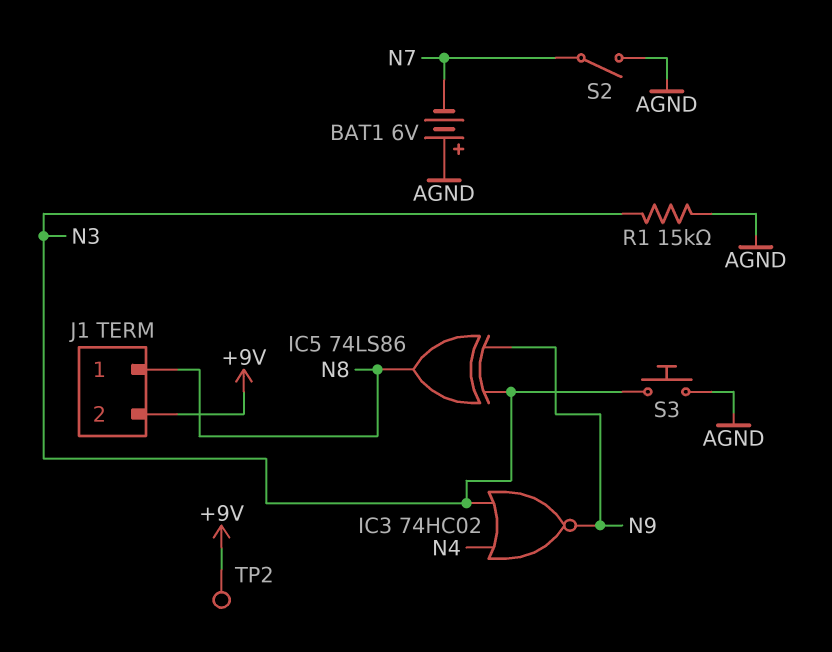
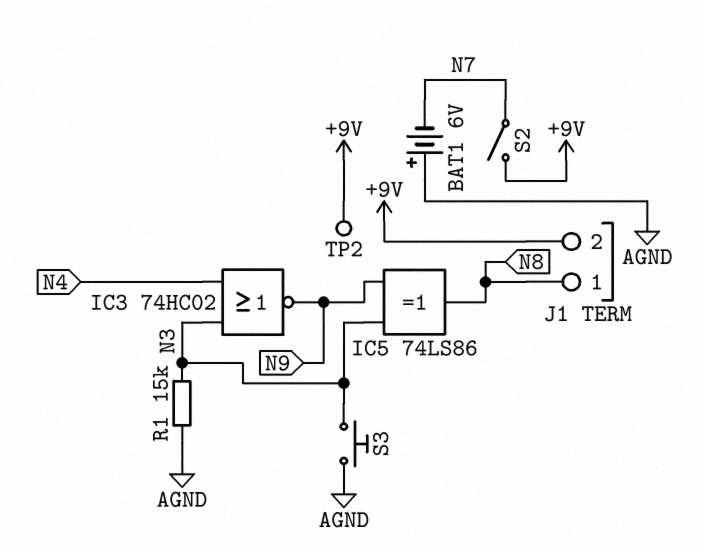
S2: switch (AGND, N7) -> switch (+9V, N7)

